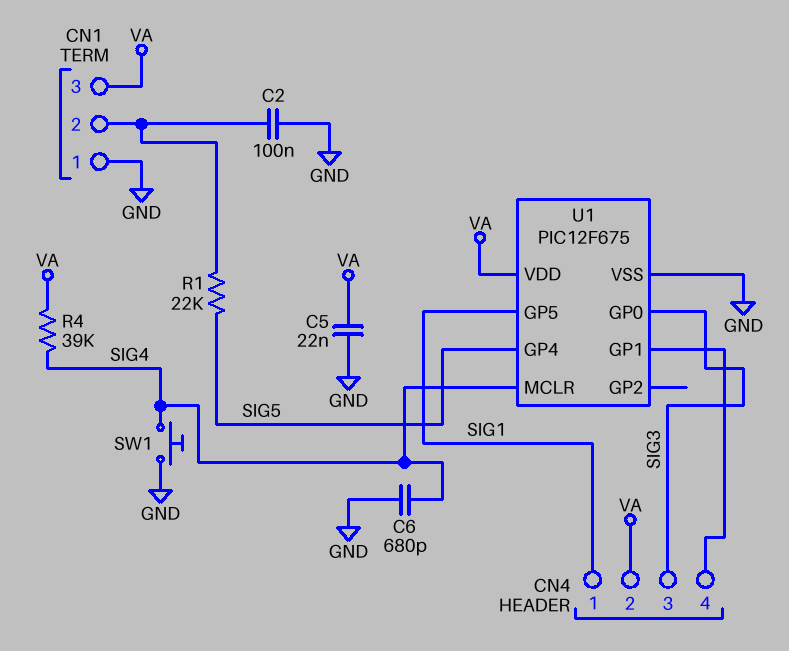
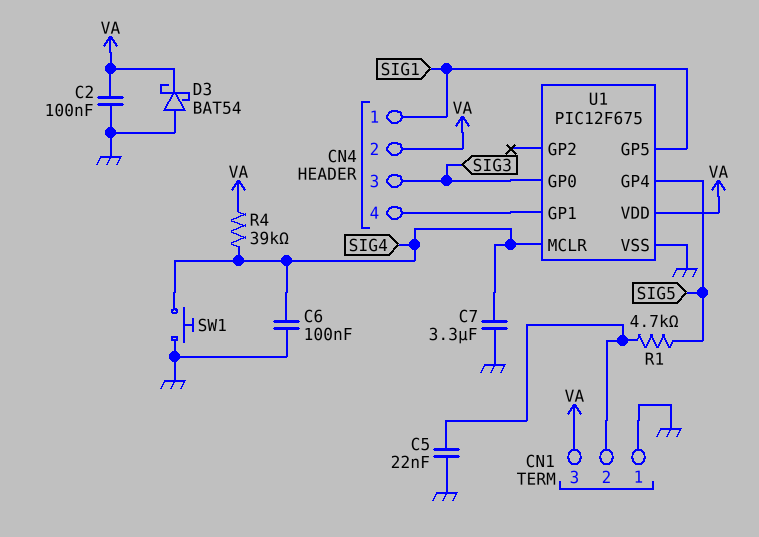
C2: 100nF (CN1/2, GND) -> 100nF (GND, VA)
C5: 22nF (GND, VA) -> 22nF (CN1/2, GND)
C6: 680pF (GND, SIG4) -> 100nF (GND, SIG4)
C7: none -> 3.3uF (GND, SIG4)
D3: none -> schottky BAT54 (A GND, K VA)
R1: 22k (CN1/2, SIG5) -> 4.7k (CN1/2, SIG5)

